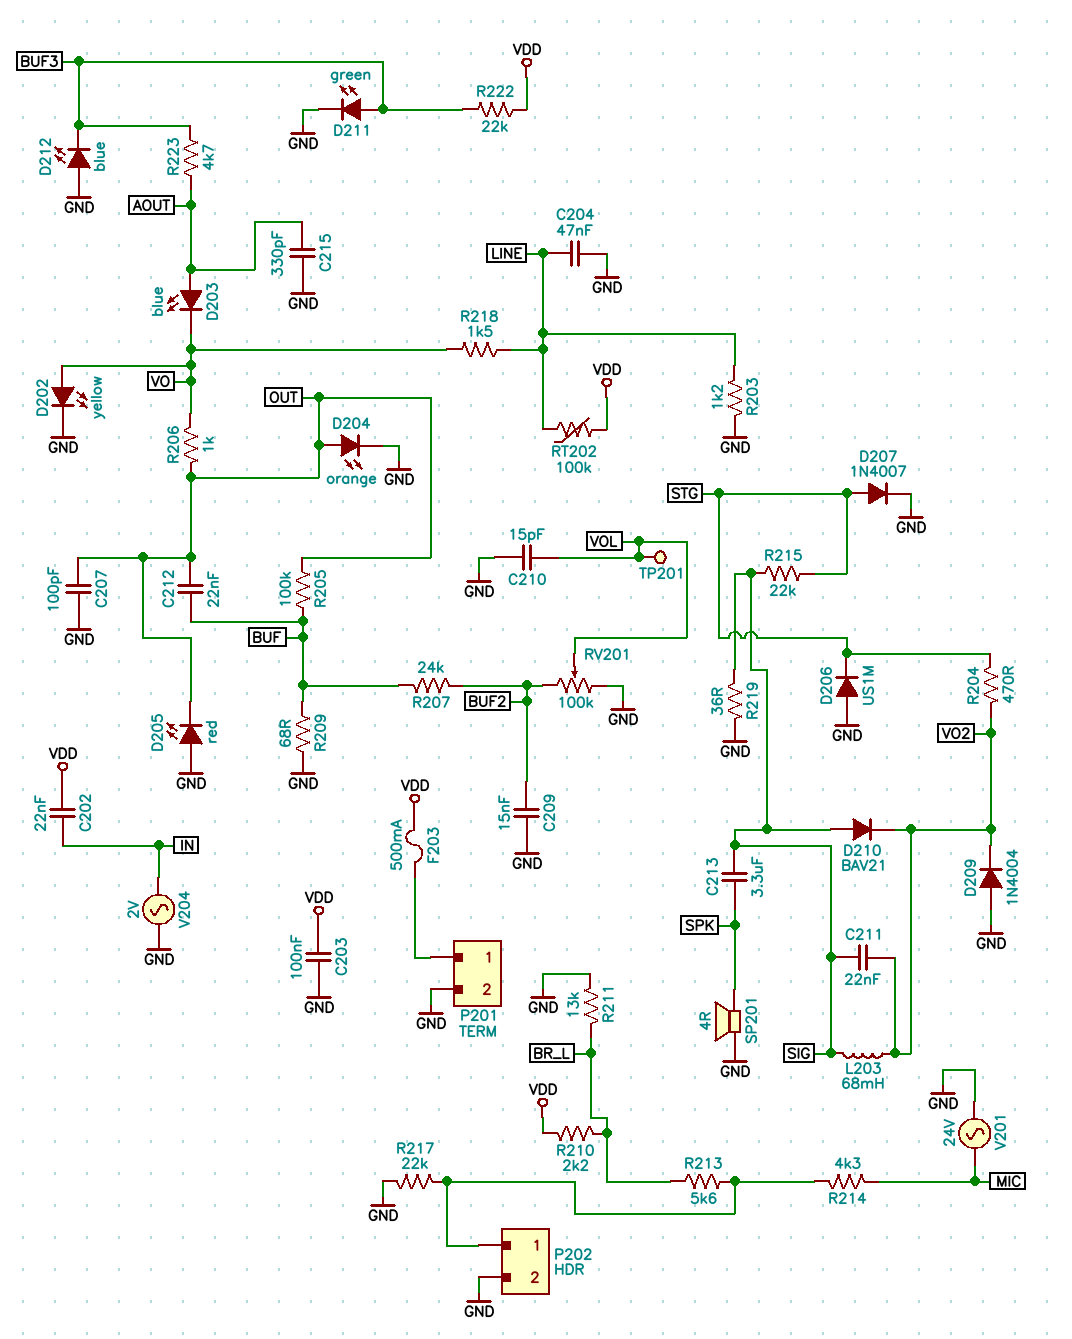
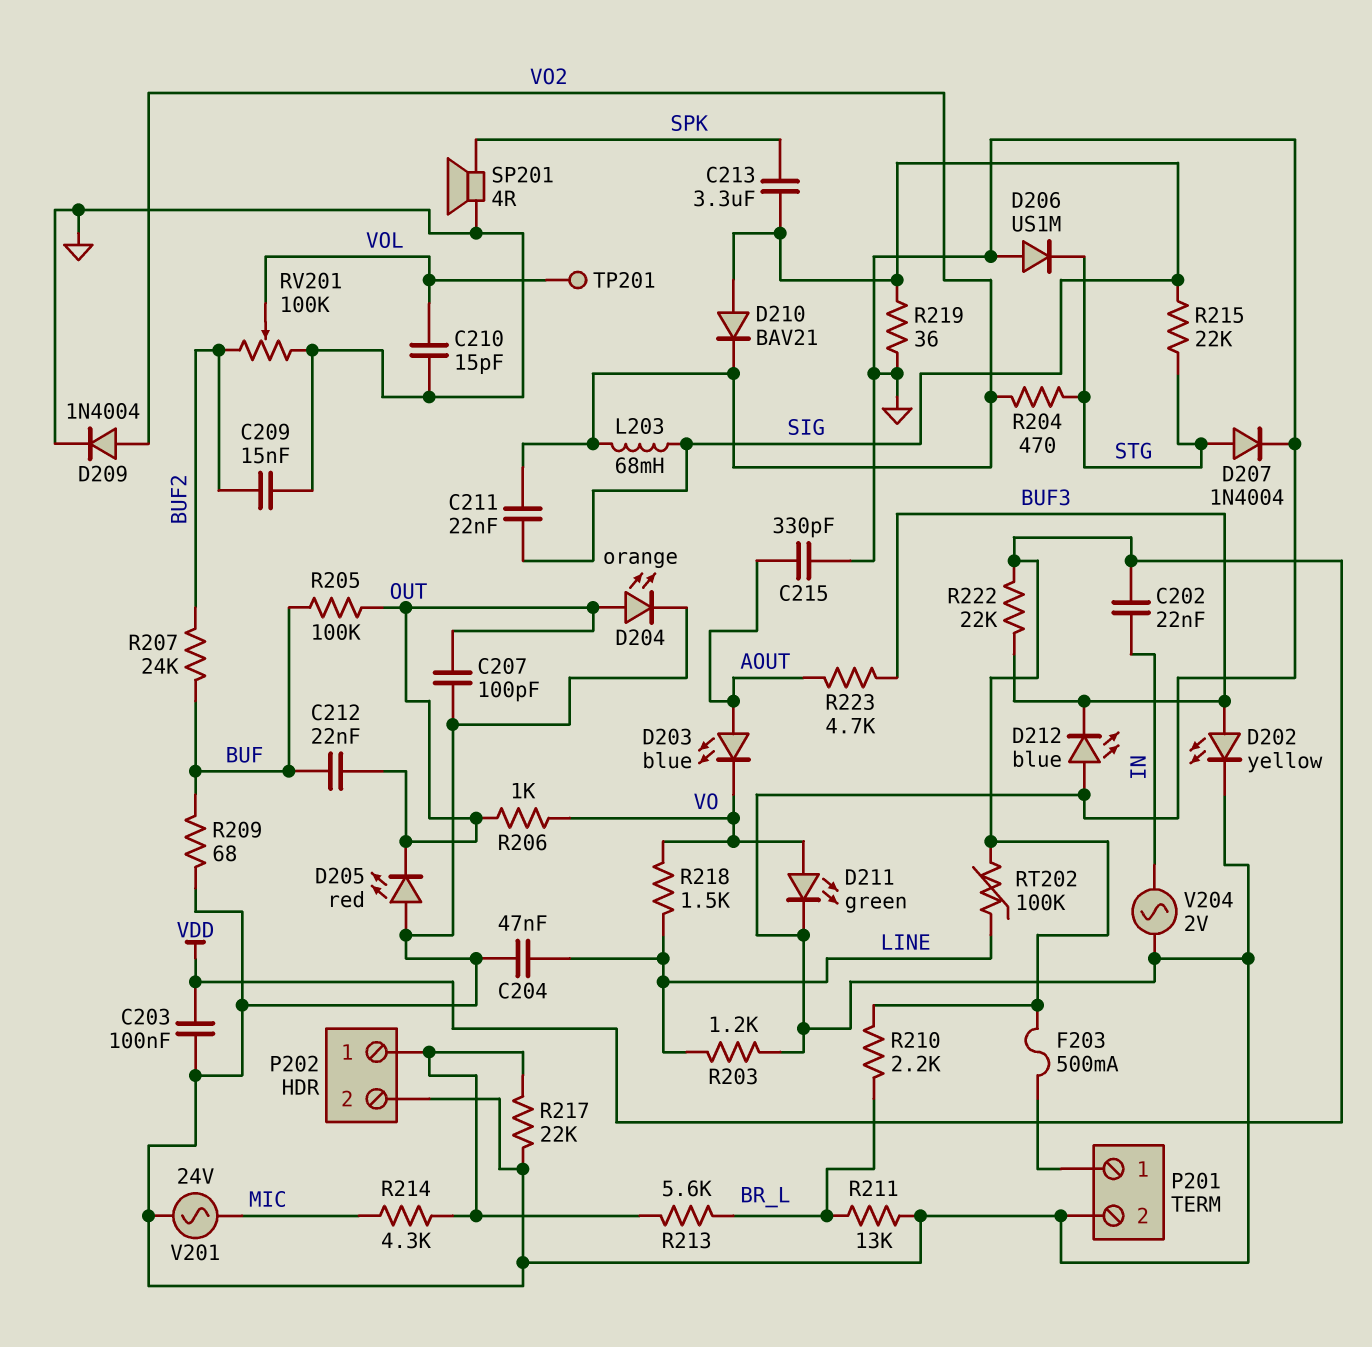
D202: LED yellow (A VO, K GND) -> LED yellow (A BUF3, K GND)
D207: diode 1N4007 (A STG, K GND) -> diode 1N4004 (A STG, K GND)
D209: diode 1N4004 (A GND, K VO2) -> diode 1N4004 (A VO2, K GND)
D211: LED green (A BUF3, K GND) -> LED green (A VO, K GND)

